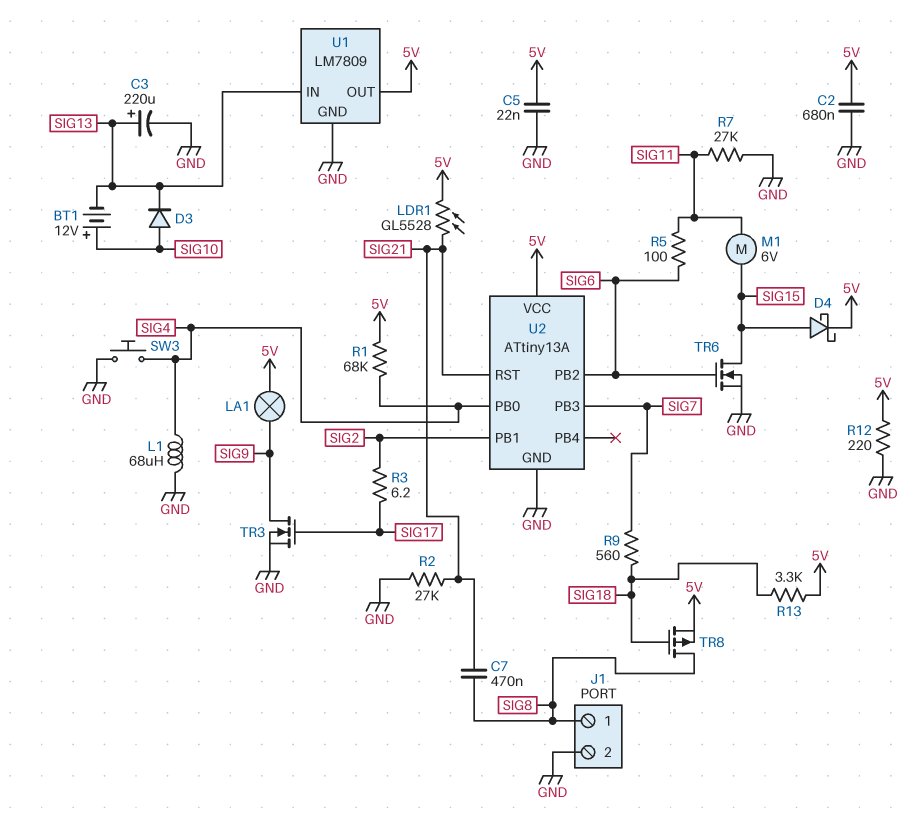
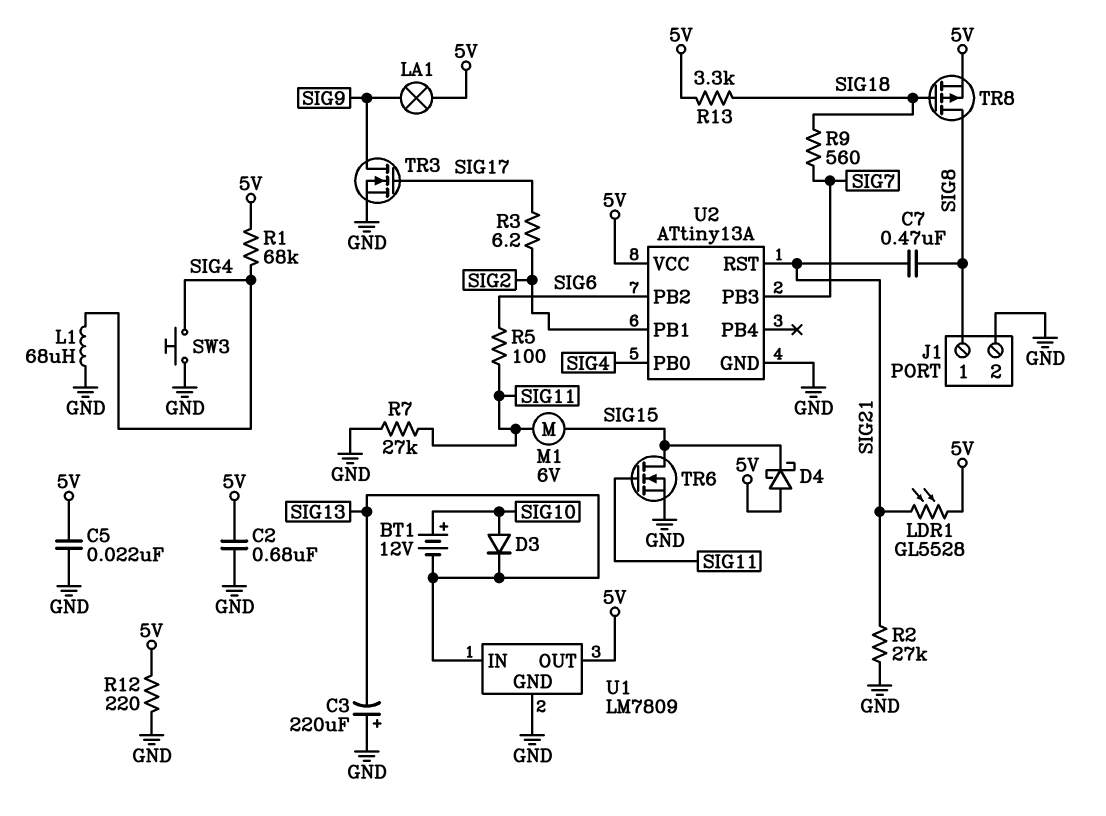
C3: 220uF (plus SIG13, minus GND) -> 220uF (plus GND, minus SIG13)
D4: schottky (A SIG15, K 5V) -> schottky (A 5V, K SIG15)
TR6: NMOS (G SIG6, D SIG15, S GND) -> NMOS (G SIG11, D SIG15, S GND)

